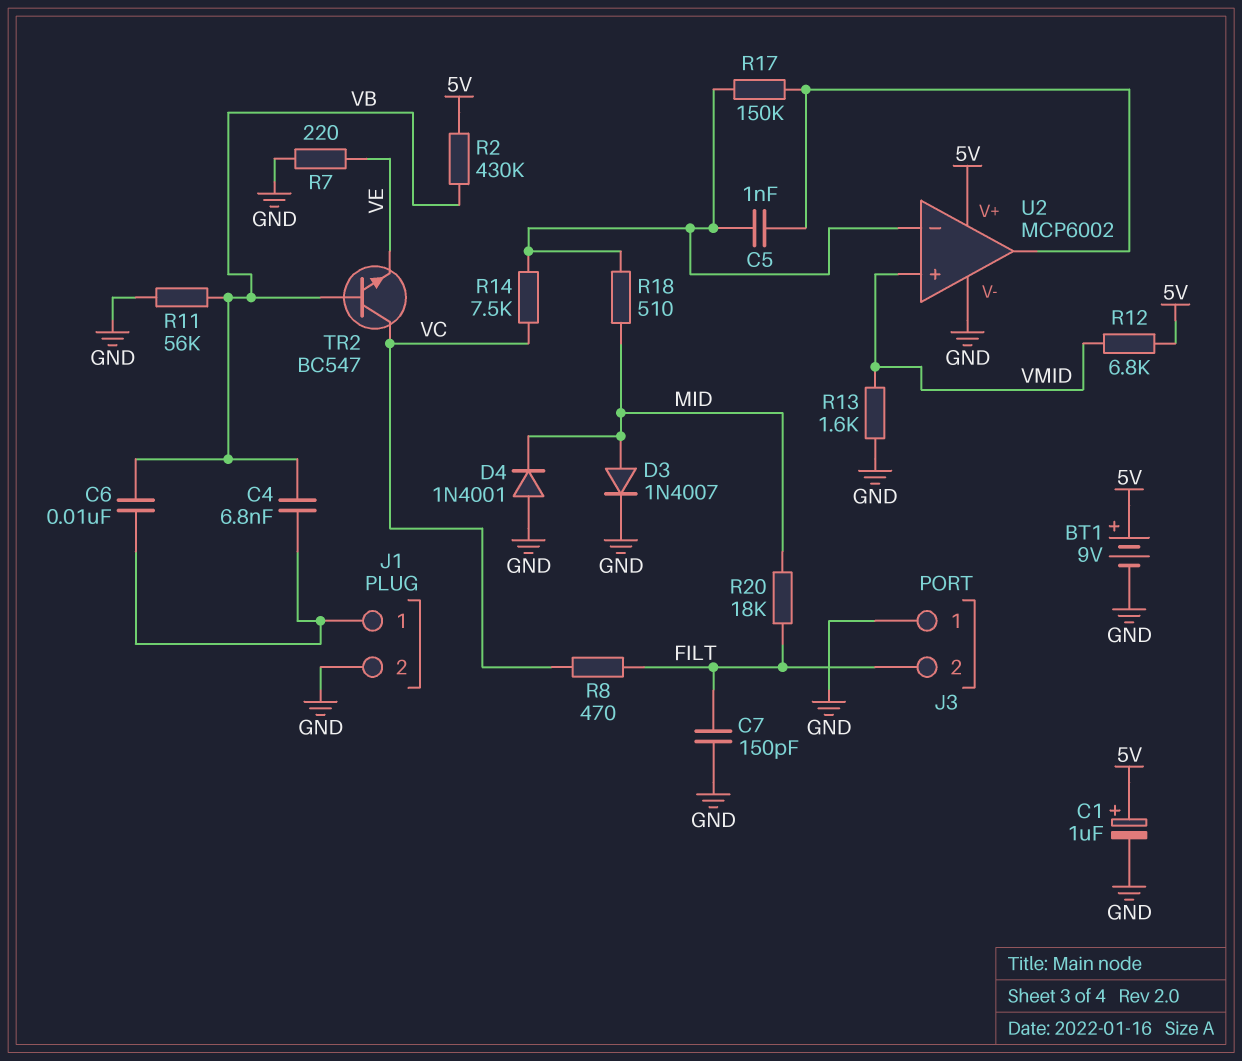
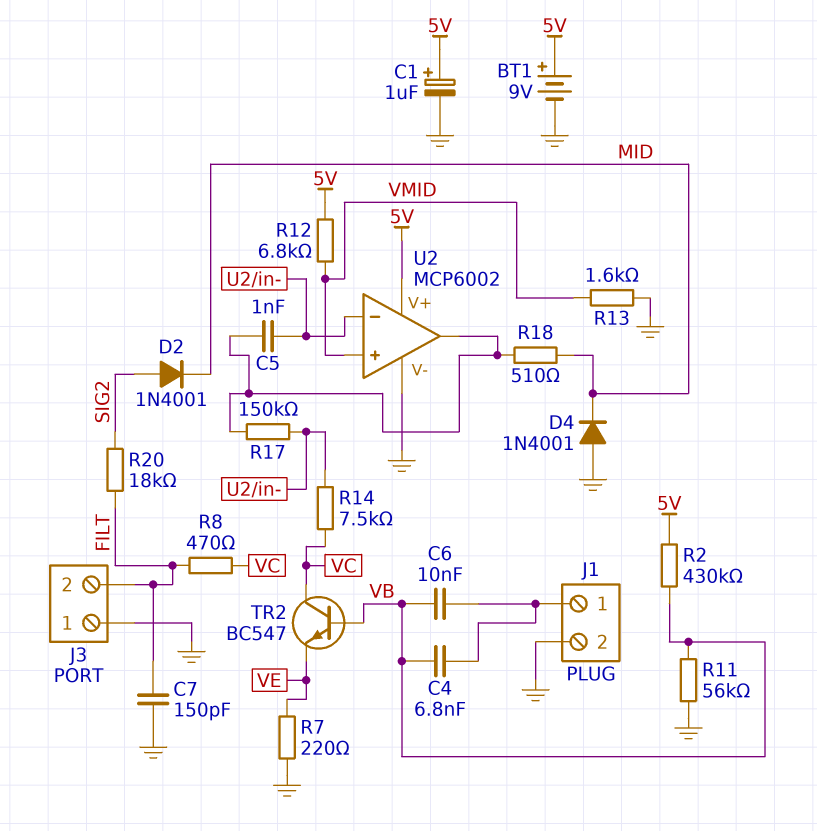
D2: none -> diode 1N4001 (A SIG2, K MID)
D3: diode 1N4007 (A MID, K GND) -> none
R18: 510 (MID, U2/in-) -> 510 (MID, U2/out)
R20: 18k (FILT, MID) -> 18k (FILT, SIG2)

